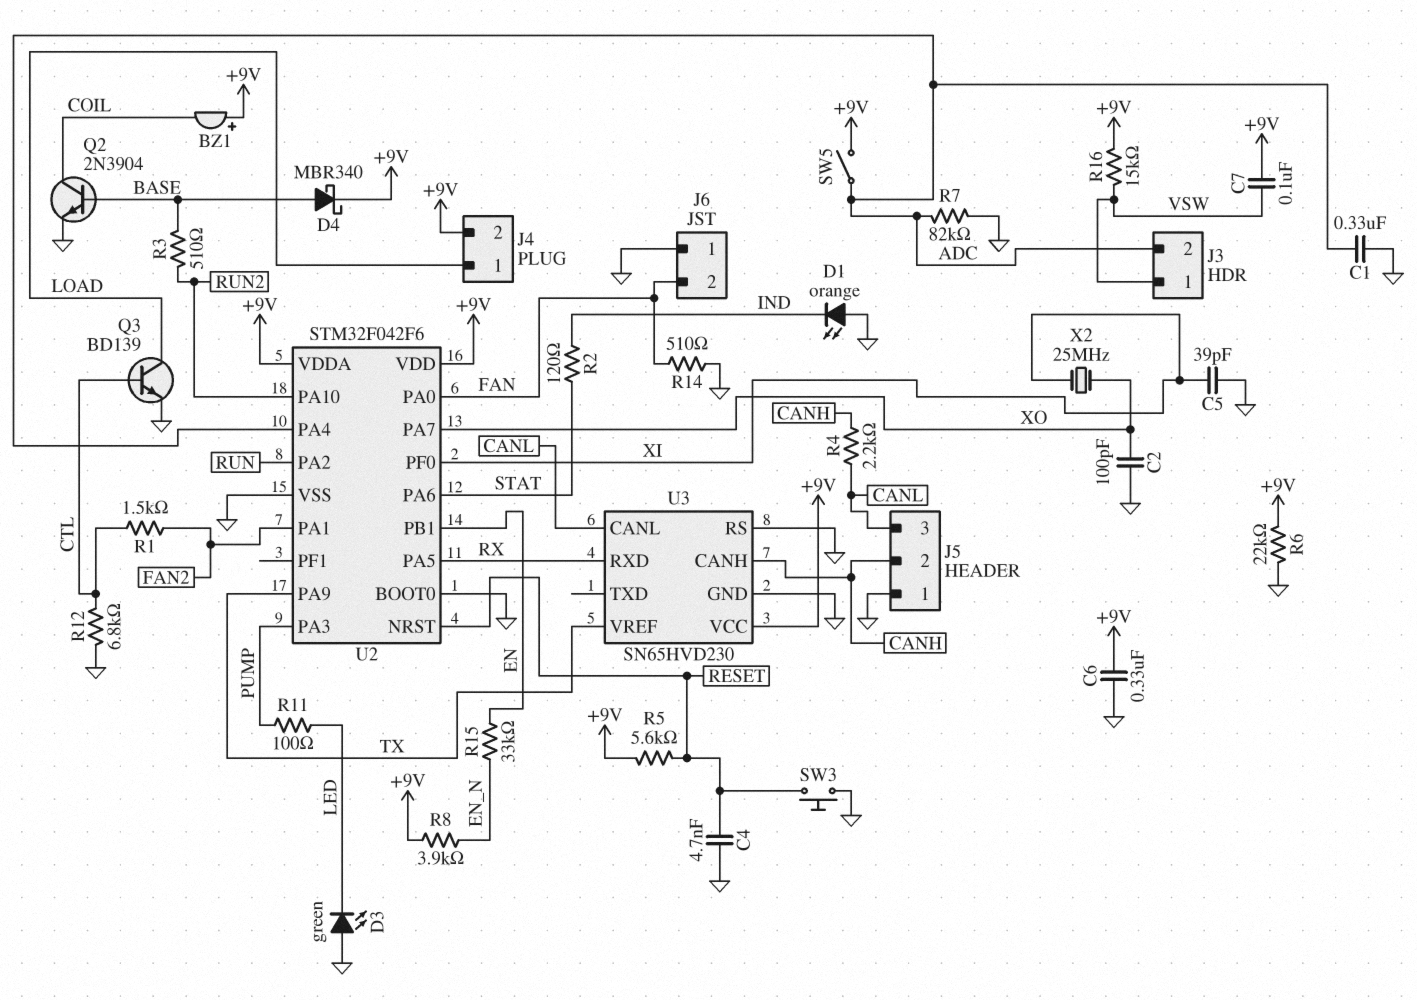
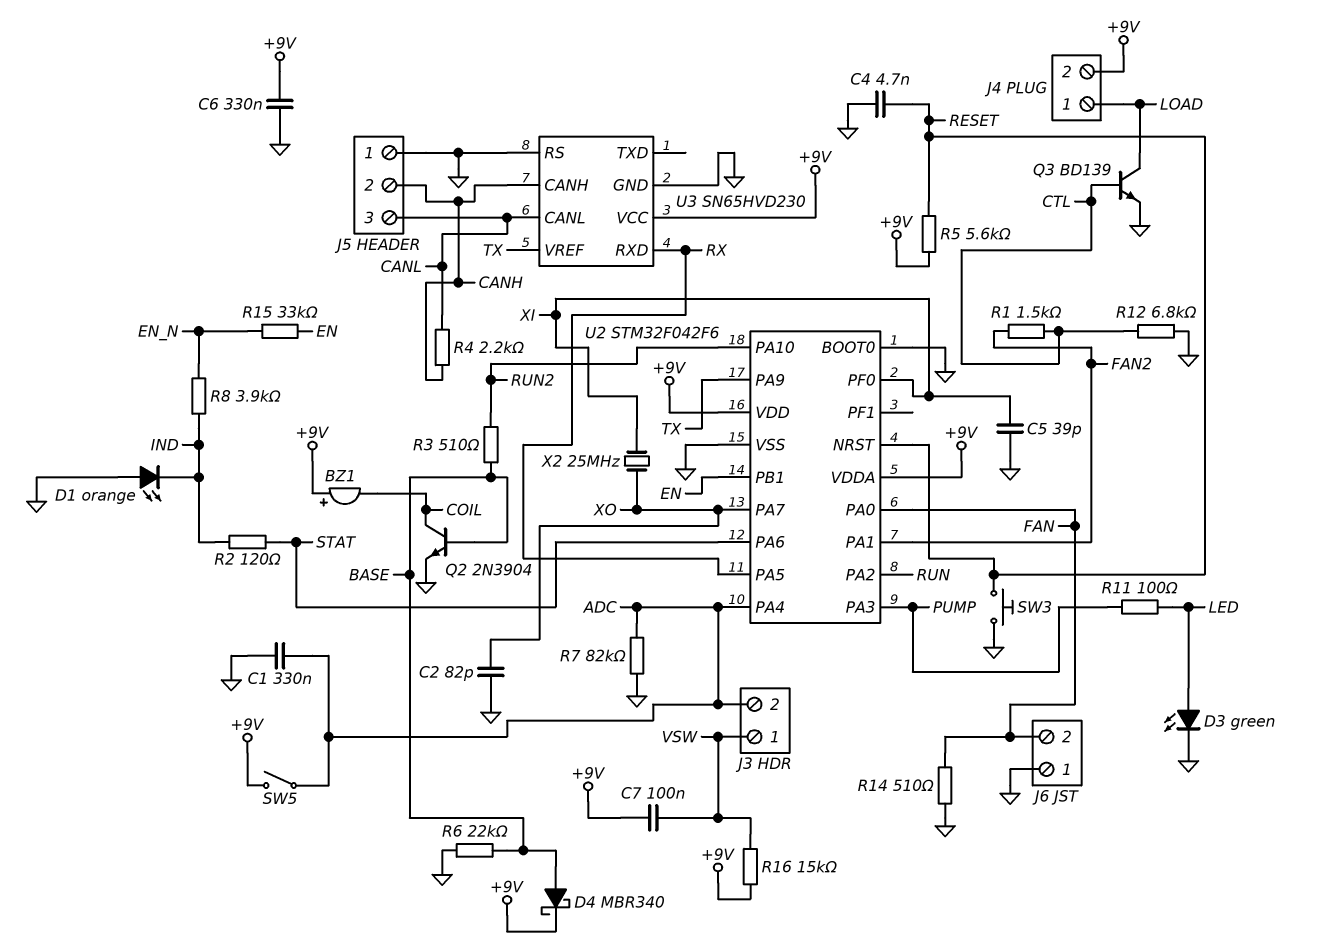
C2: 100pF (GND, XO) -> 82pF (GND, XO)
D3: LED green (A GND, K LED) -> LED green (A LED, K GND)
R6: 22k (+9V, GND) -> 22k (BASE, GND)
R8: 3.9k (+9V, EN_N) -> 3.9k (EN_N, IND)

